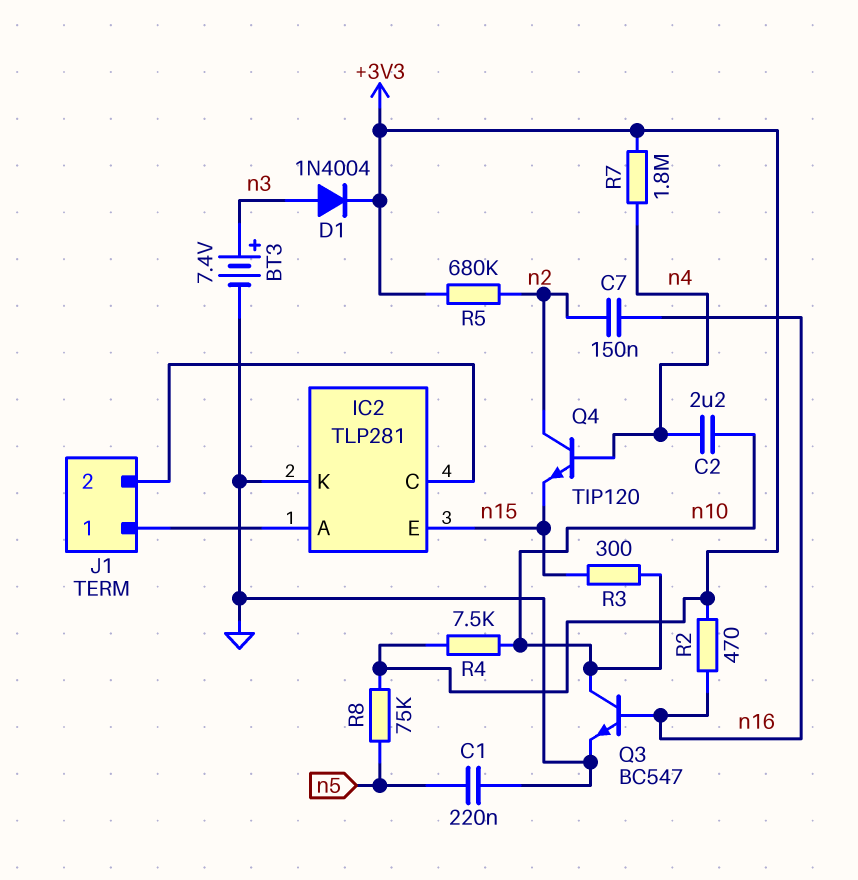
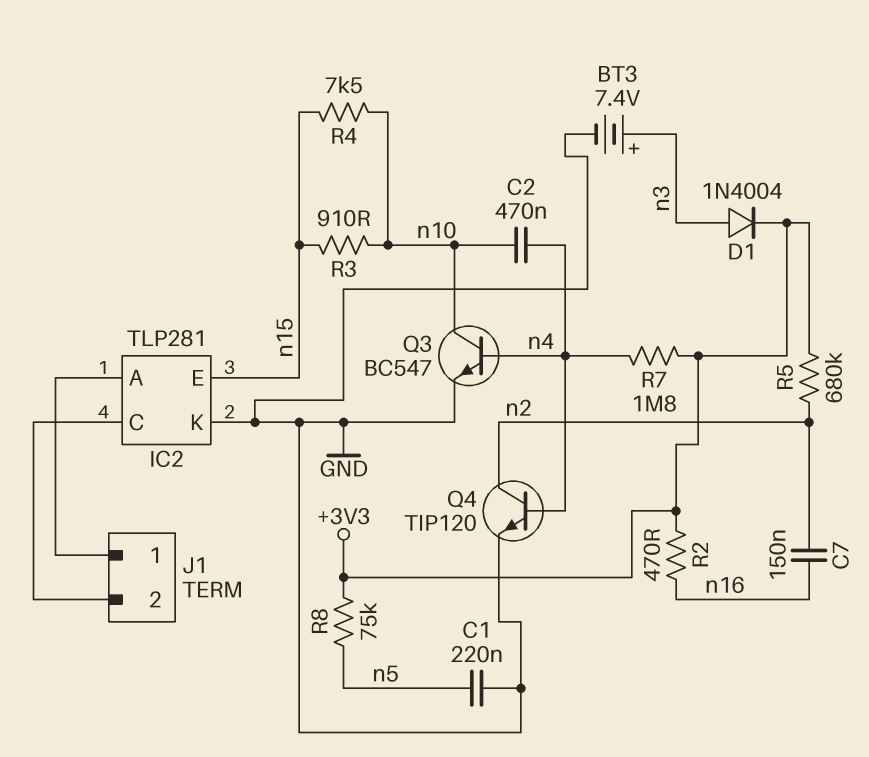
C2: 2.2uF (n4, n10) -> 470nF (n4, n10)
Q3: NPN BC547 (B n16, C n10, E GND) -> NPN BC547 (B n4, C n10, E GND)
Q4: NPN TIP120 (B n4, C n2, E n15) -> NPN TIP120 (B n4, C n2, E GND)
R3: 300 (n10, n15) -> 910 (n10, n15)
R4: 7.5k (+3V3, n10) -> 7.5k (n10, n15)

